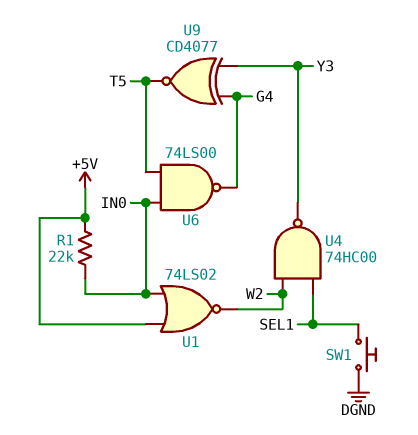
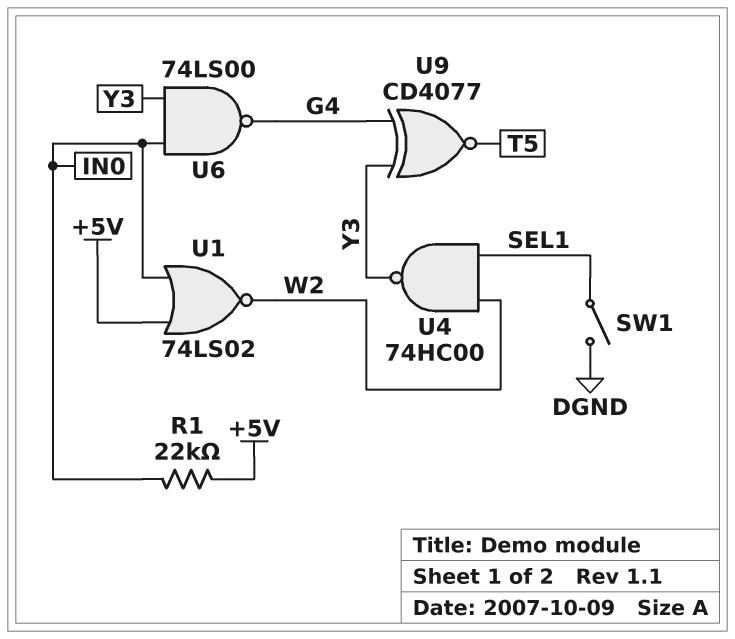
SW1: button (DGND, SEL1) -> switch (DGND, SEL1)
U6: NAND 74LS00 (in IN0, in T5, out G4) -> NAND 74LS00 (in IN0, in Y3, out G4)

